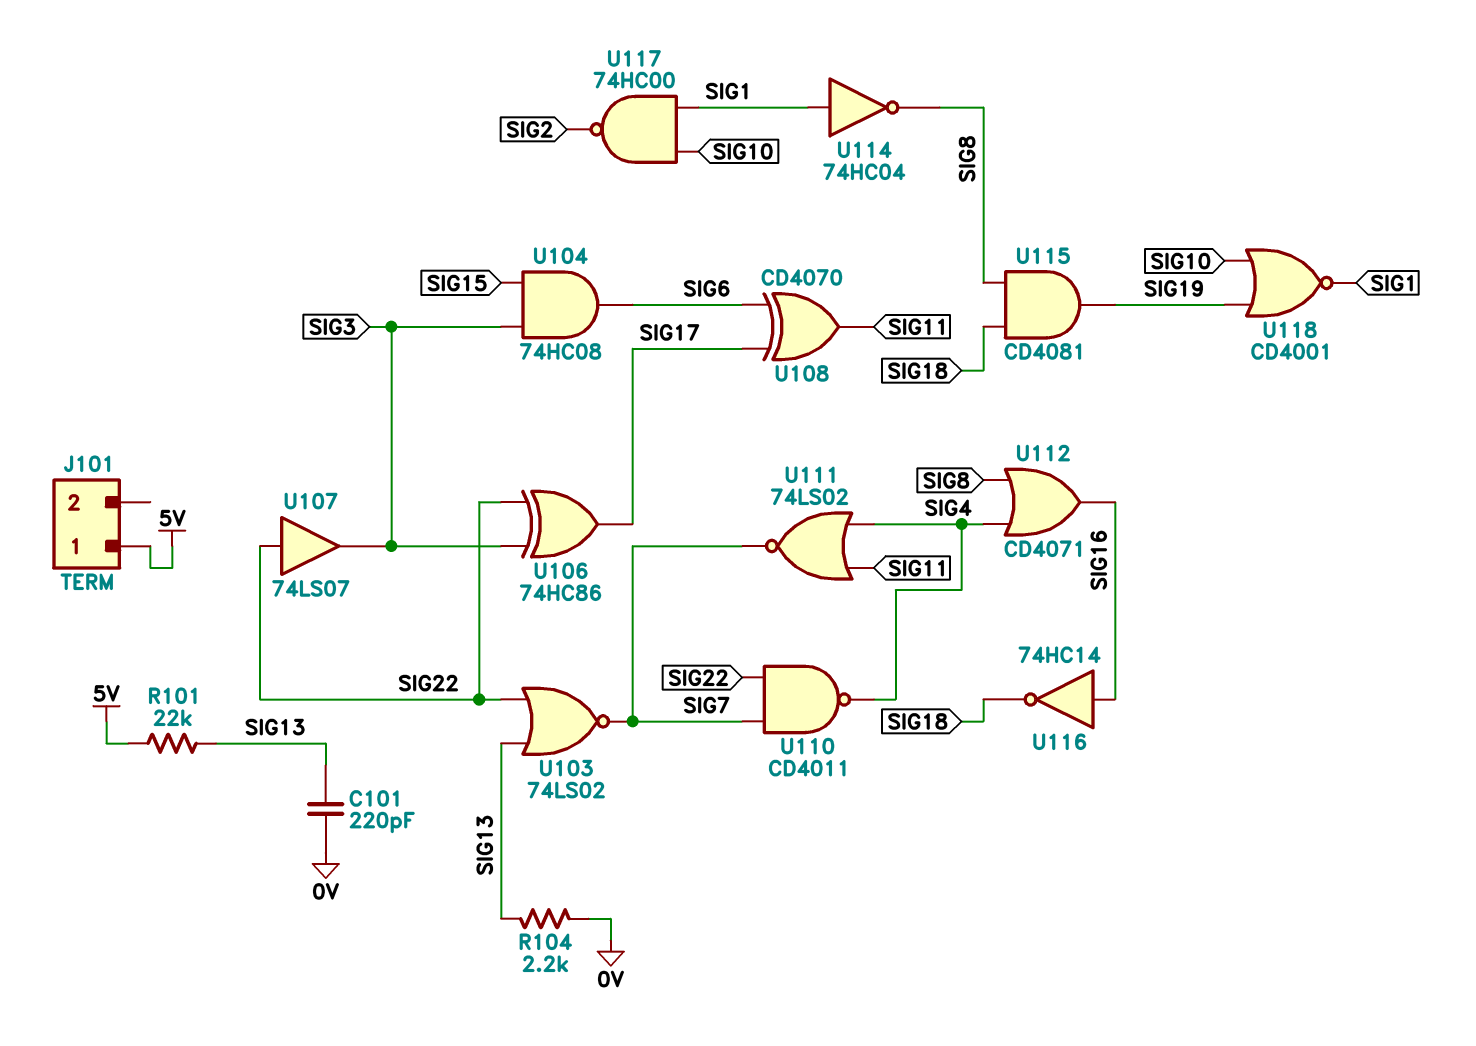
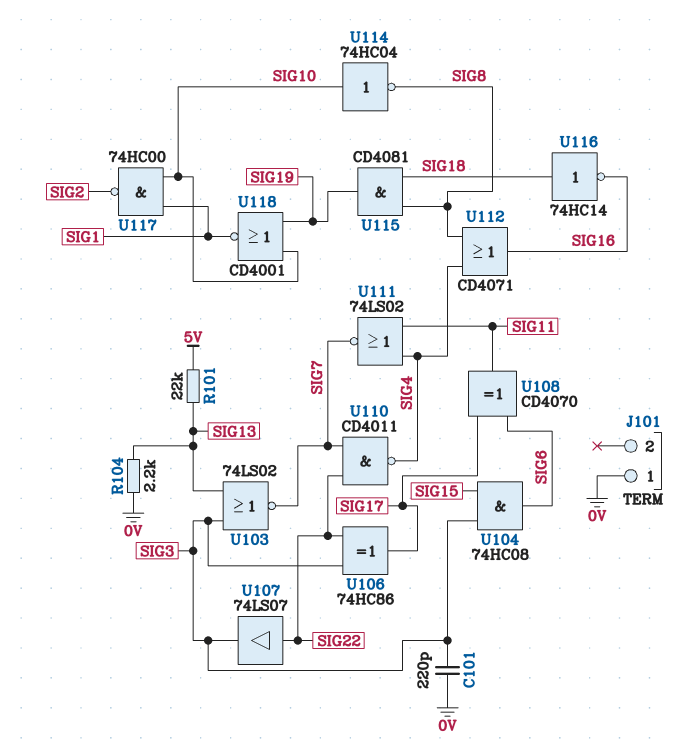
C101: 220pF (0V, SIG13) -> 220pF (0V, SIG3)
J101 pin 1: 5V -> 0V
U103: NOR 74LS02 (in SIG13, in SIG22, out SIG7) -> NOR 74LS02 (in SIG3, in SIG13, out SIG7)
U114: NOT 74HC04 (in SIG1, out SIG8) -> NOT 74HC04 (in SIG10, out SIG8)
U116: NOT 74HC14 (in SIG16, out SIG18) -> NOT 74HC14 (in SIG18, out SIG16)

